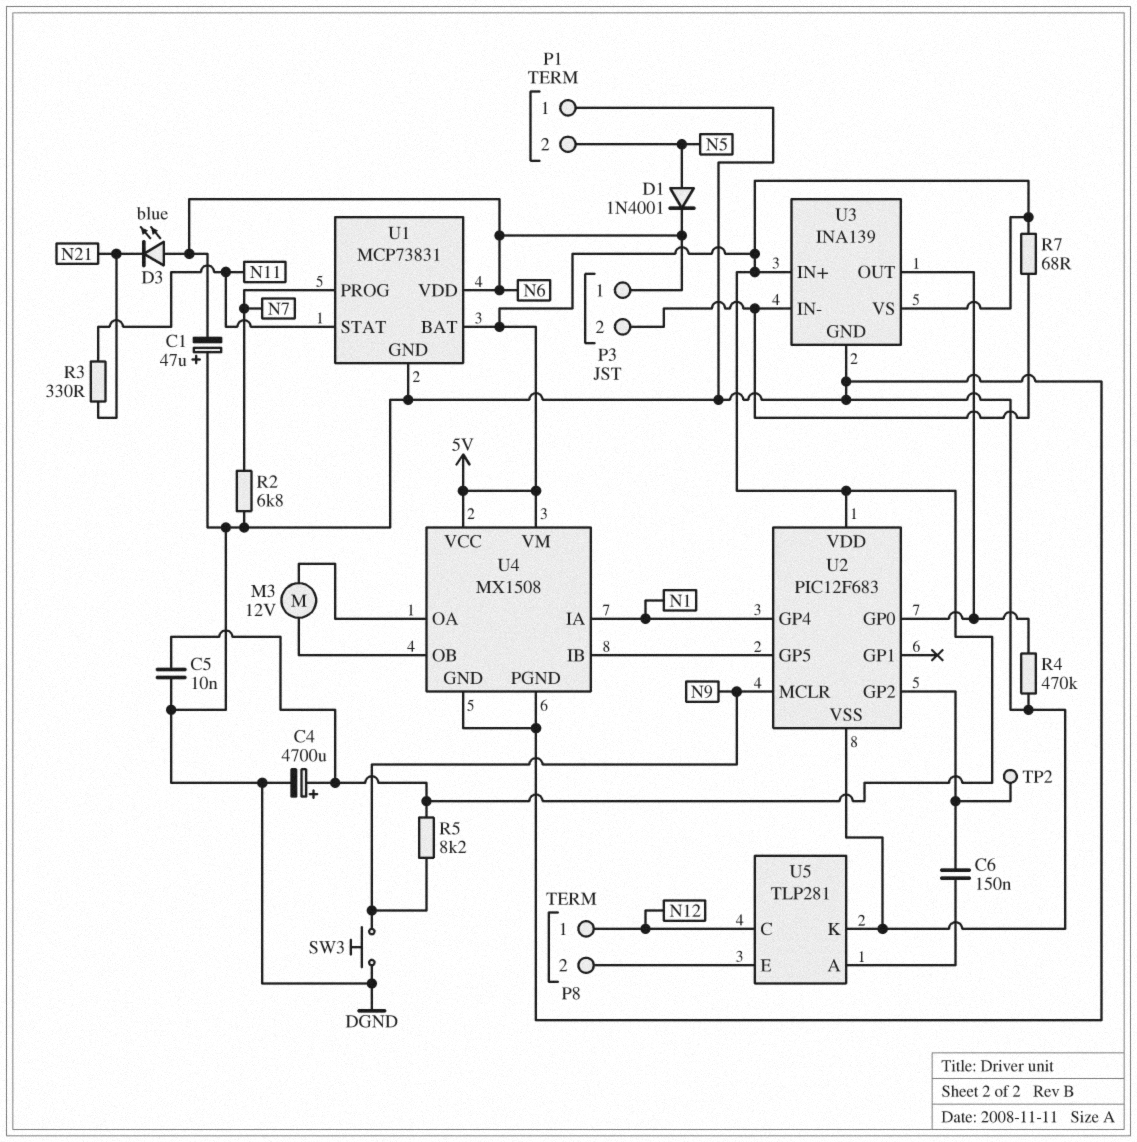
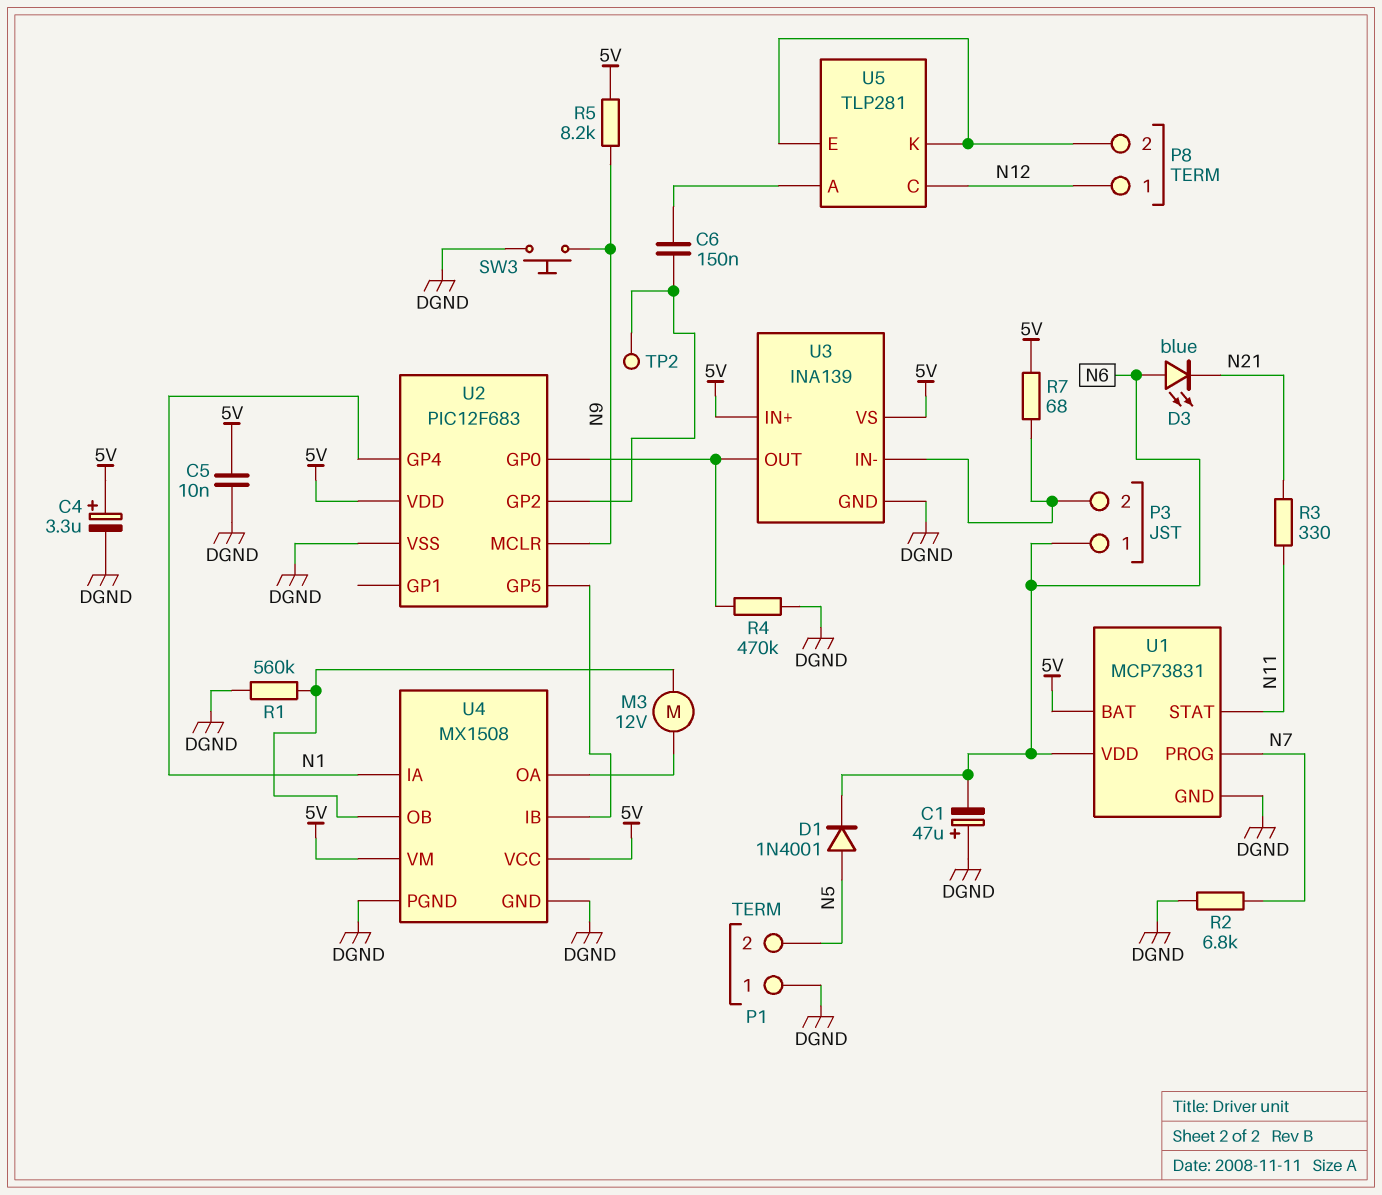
C4: 4700uF (plus 5V, minus DGND) -> 3.3uF (plus 5V, minus DGND)
R1: none -> 560k (DGND, U4/OB)
U5 pin K: DGND -> P8/2

